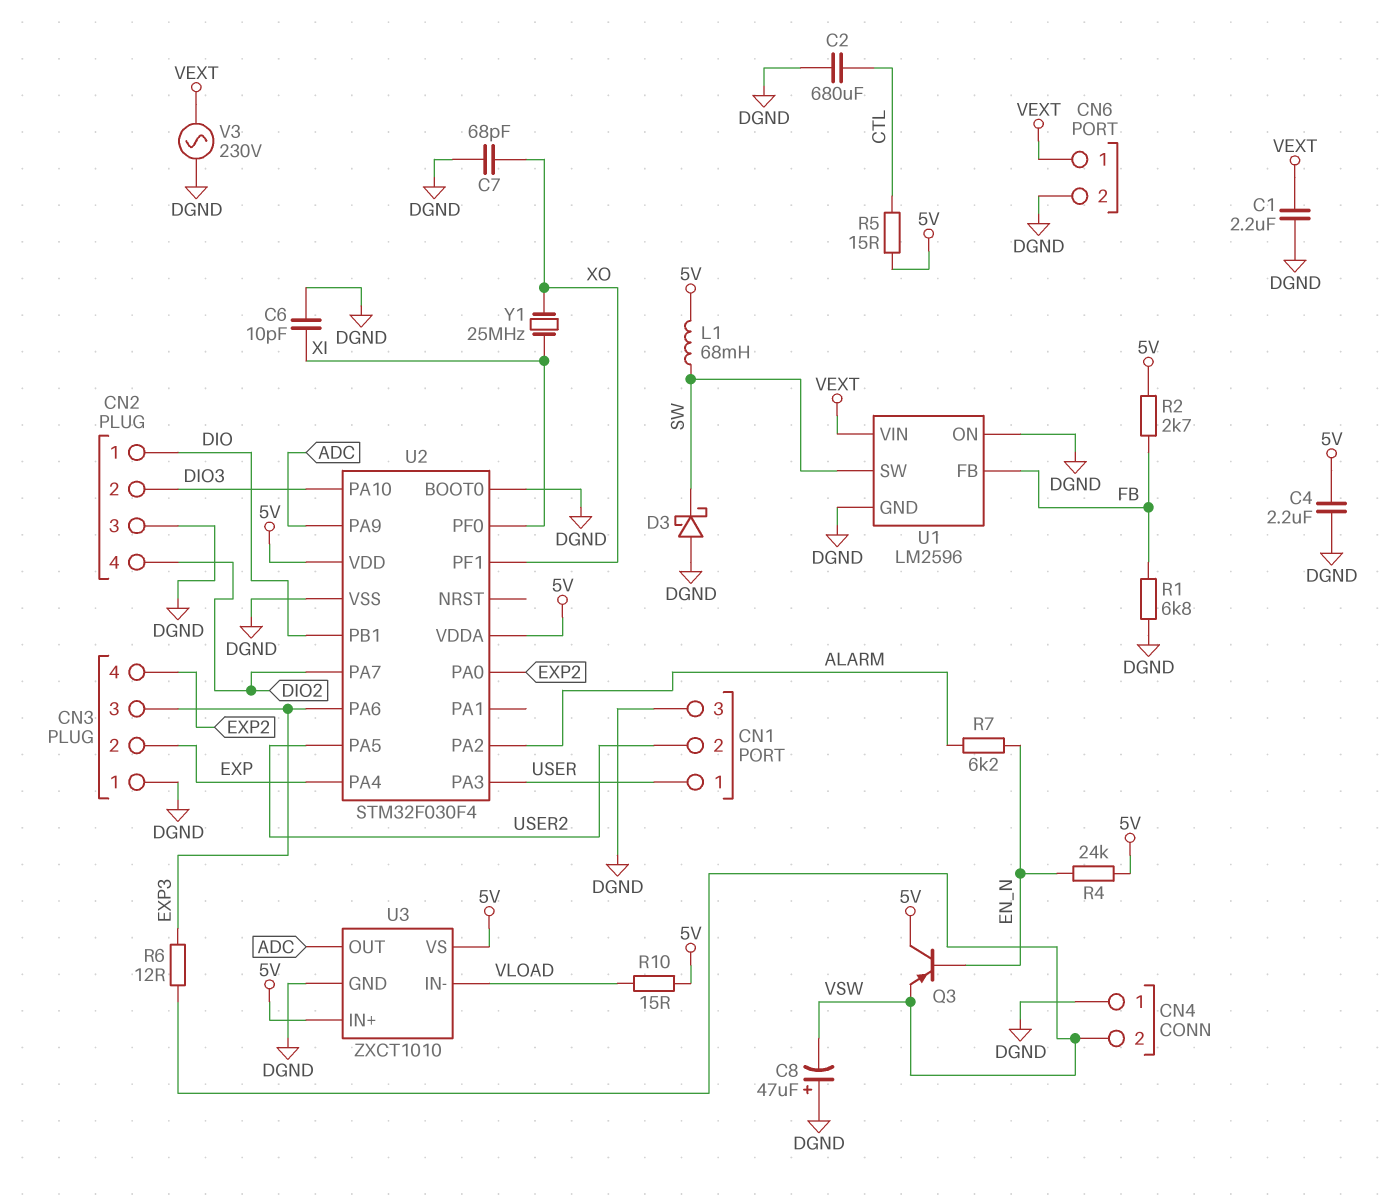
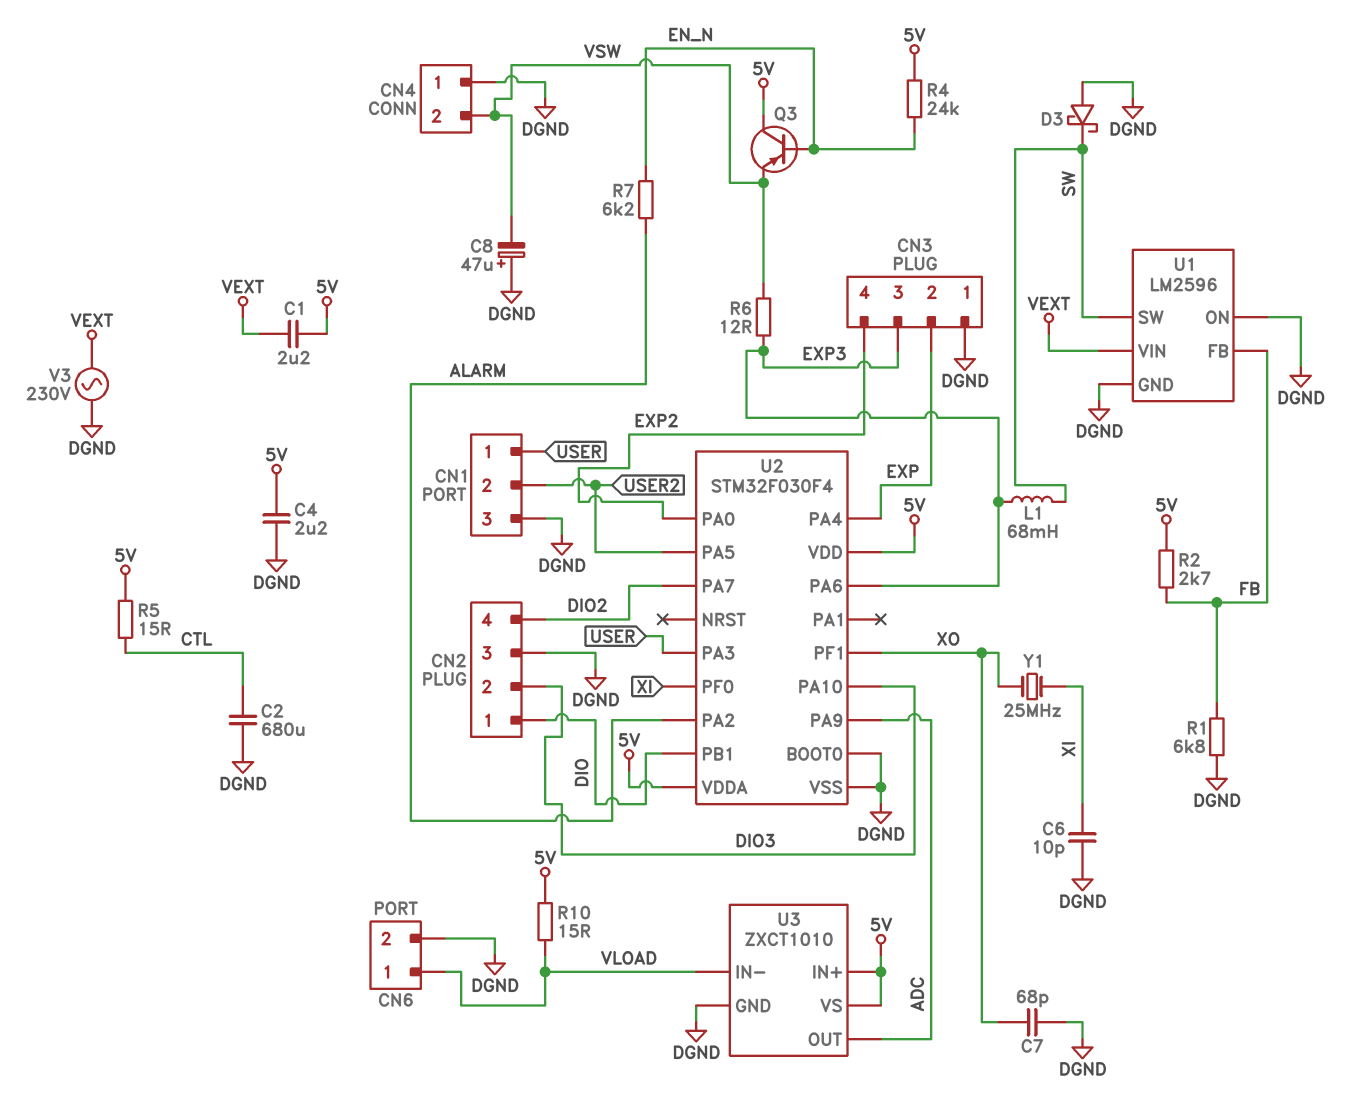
C1: 2.2uF (DGND, VEXT) -> 2.2uF (5V, VEXT)
CN6 pin 1: VEXT -> VLOAD
L1: 68mH (5V, SW) -> 68mH (EXP3, SW)

